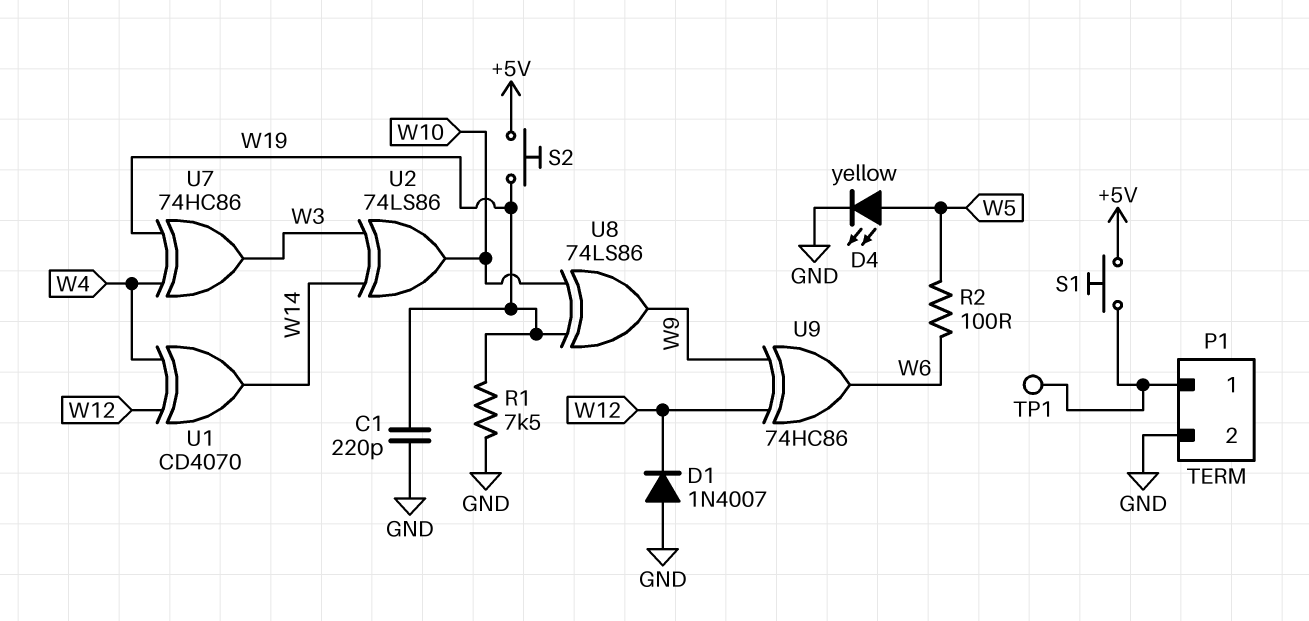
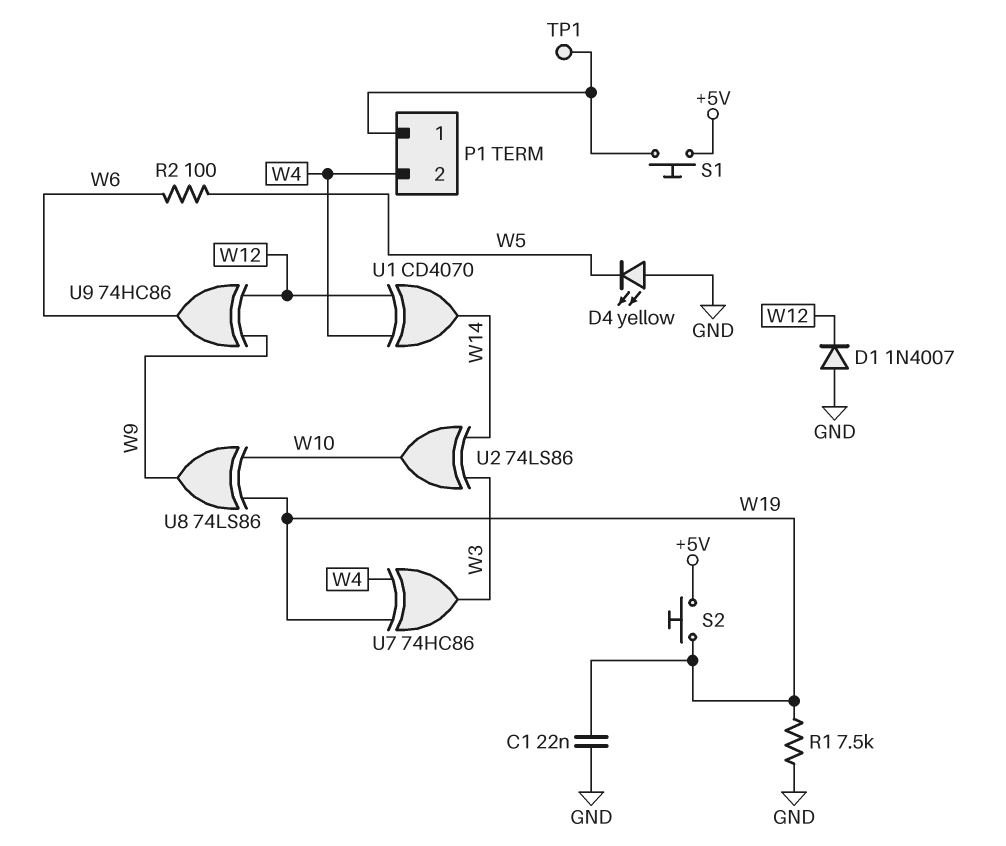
C1: 220pF (GND, W19) -> 22nF (GND, W19)
D4: LED yellow (A W5, K GND) -> LED yellow (A GND, K W5)
P1 pin 2: GND -> W4

